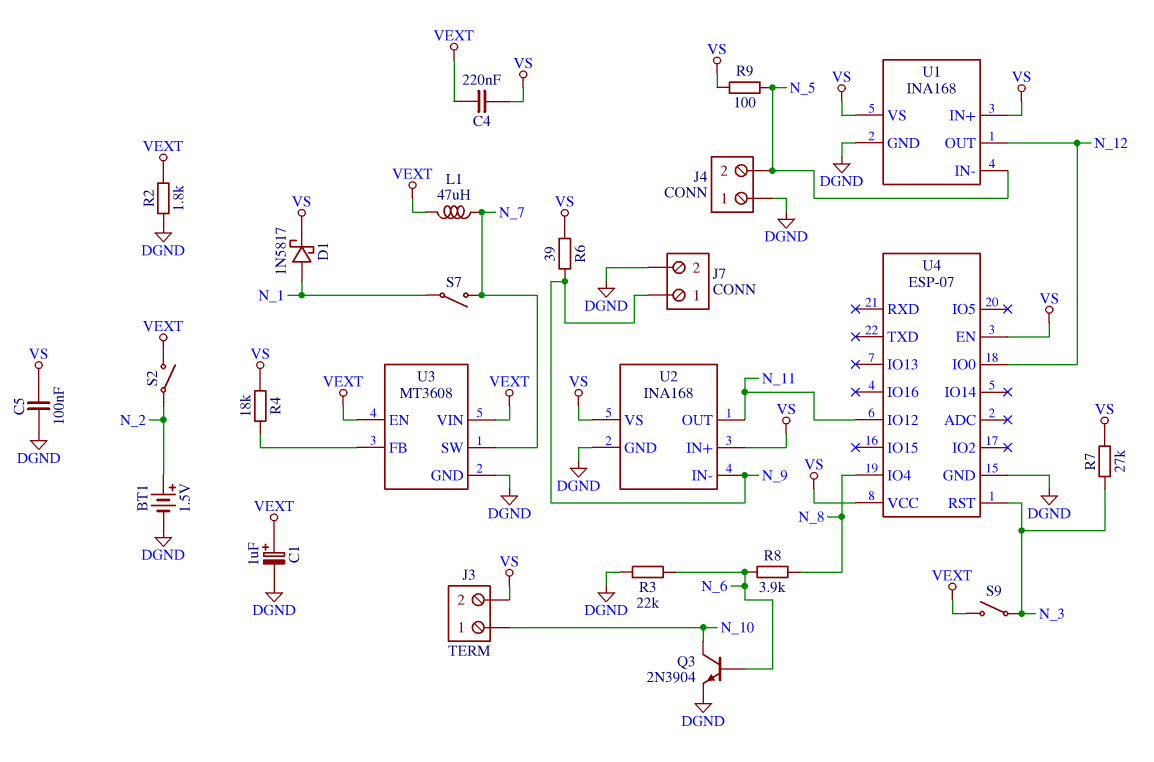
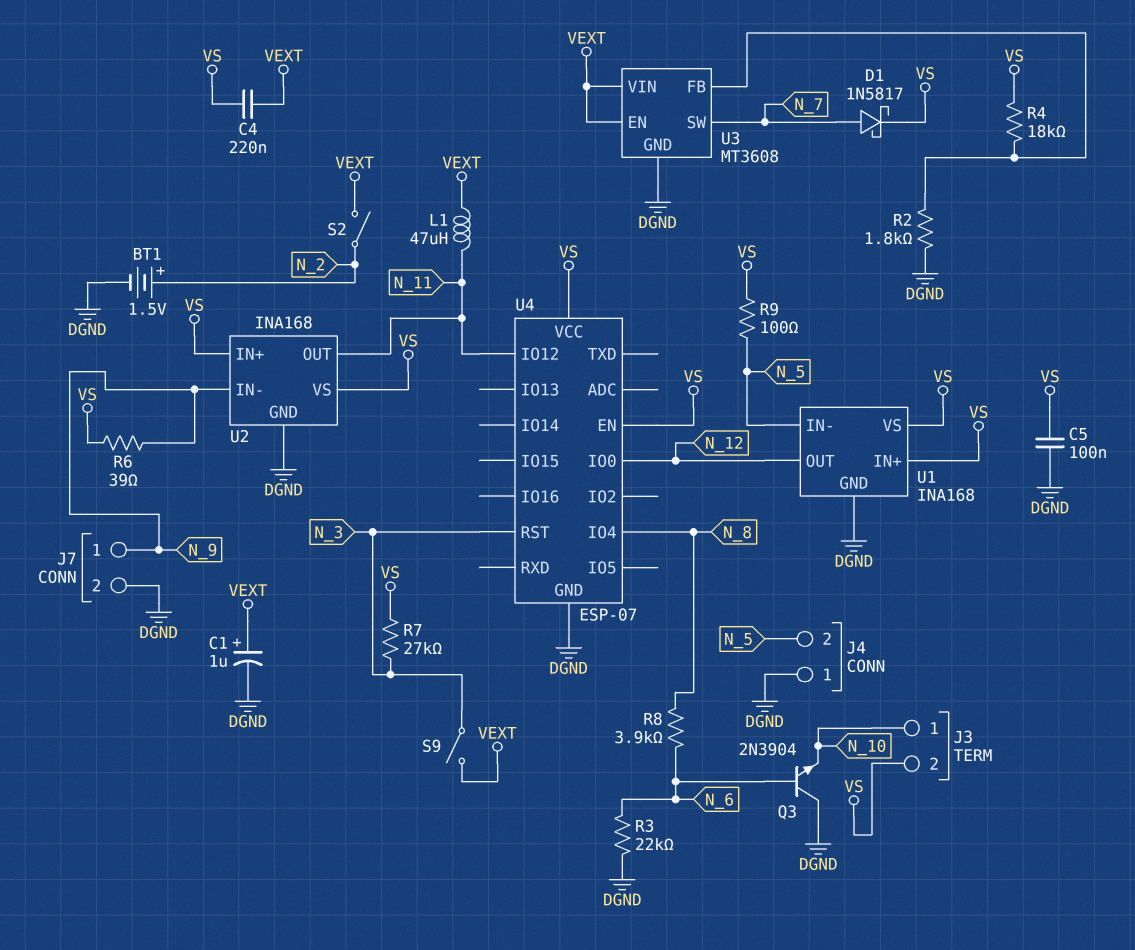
D1: schottky 1N5817 (A N_1, K VS) -> schottky 1N5817 (A N_7, K VS)
L1: 47uH (N_7, VEXT) -> 47uH (N_11, VEXT)
Q3: NPN 2N3904 (B N_6, C N_10, E DGND) -> NPN 2N3904 (B N_6, C DGND, E N_10)
R2: 1.8k (DGND, VEXT) -> 1.8k (DGND, U3/FB)
S7: switch (N_1, N_7) -> none

